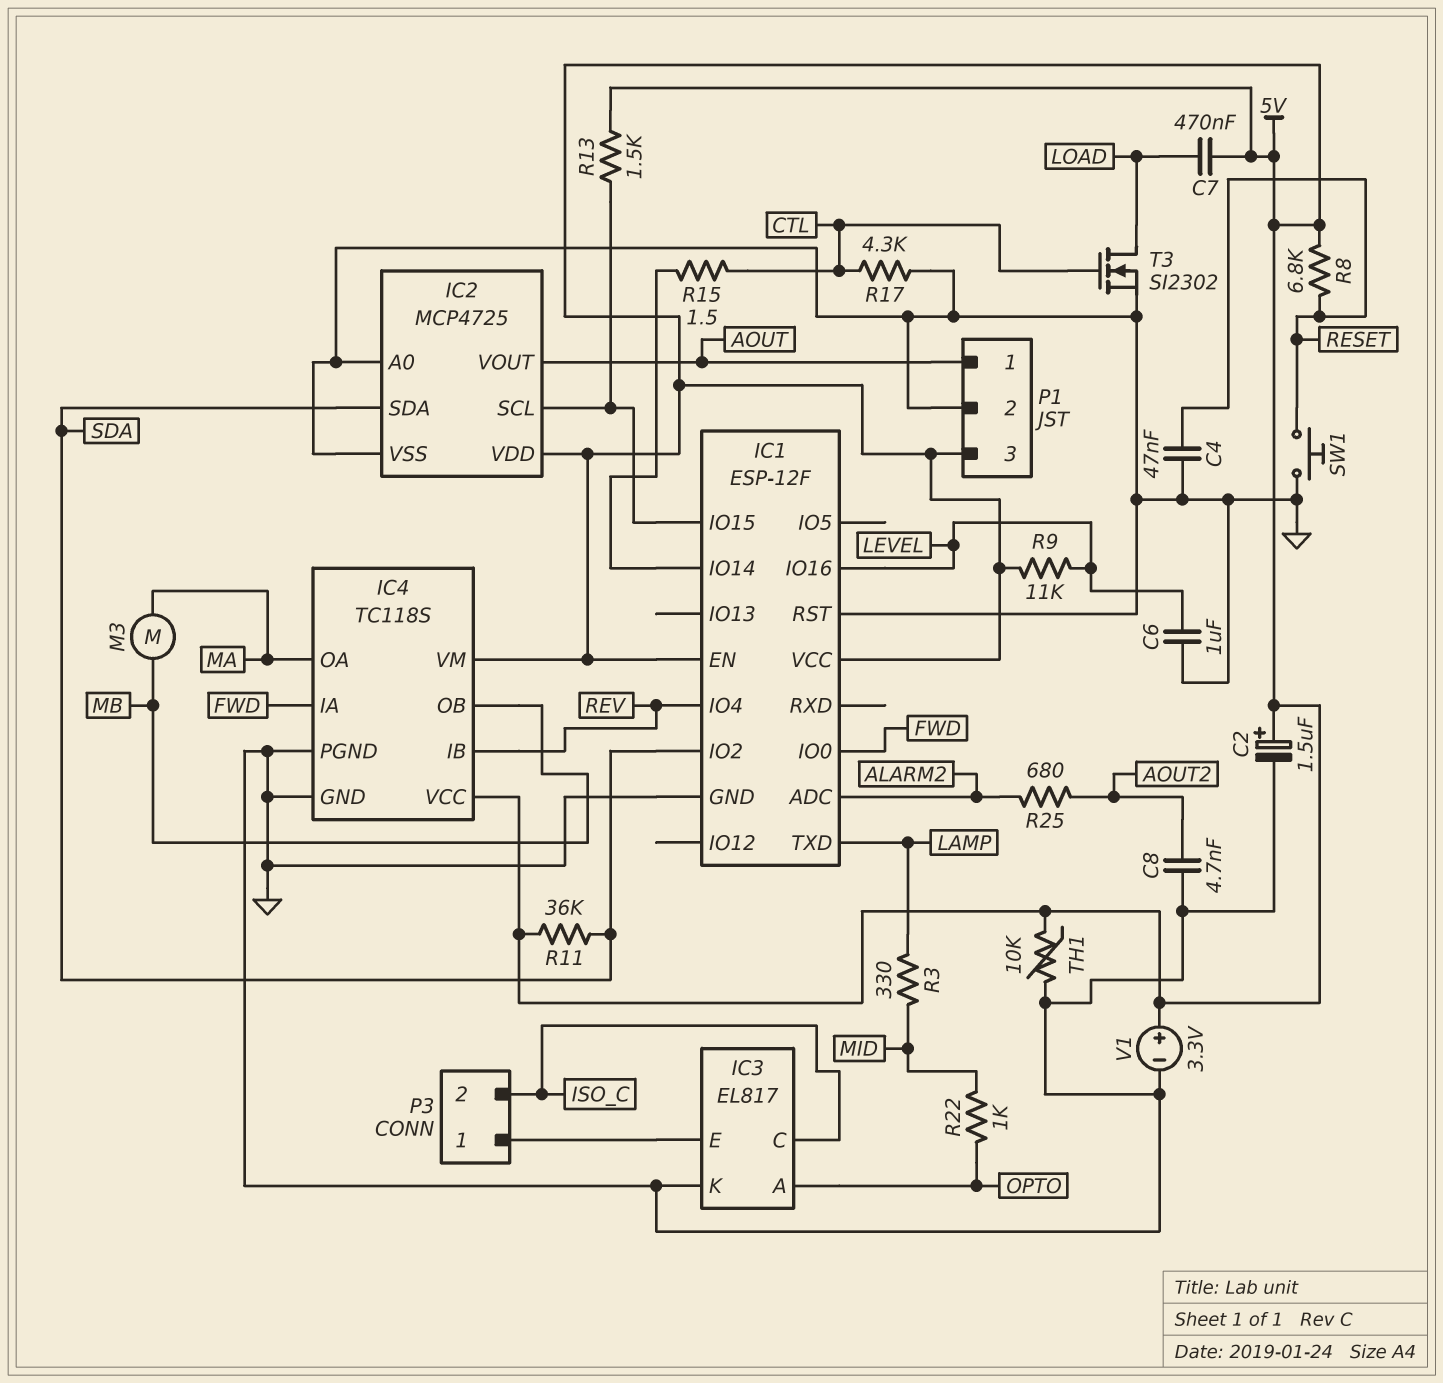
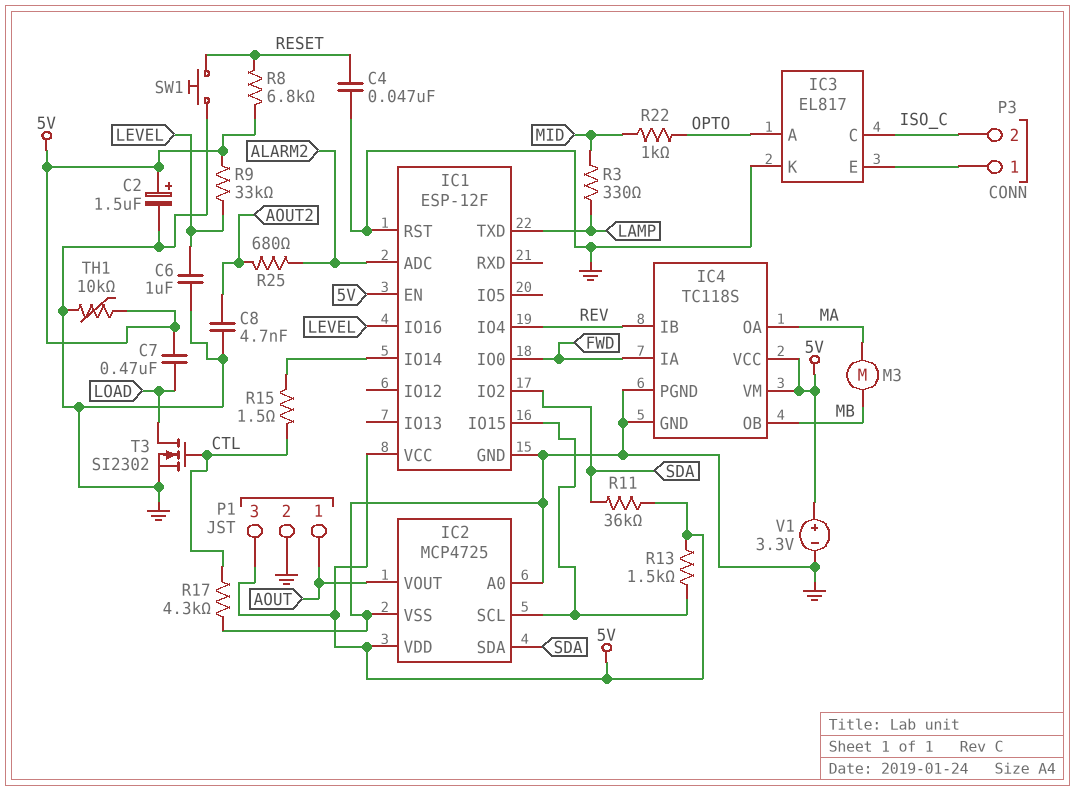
R9: 11k (5V, LEVEL) -> 33k (5V, LEVEL)

